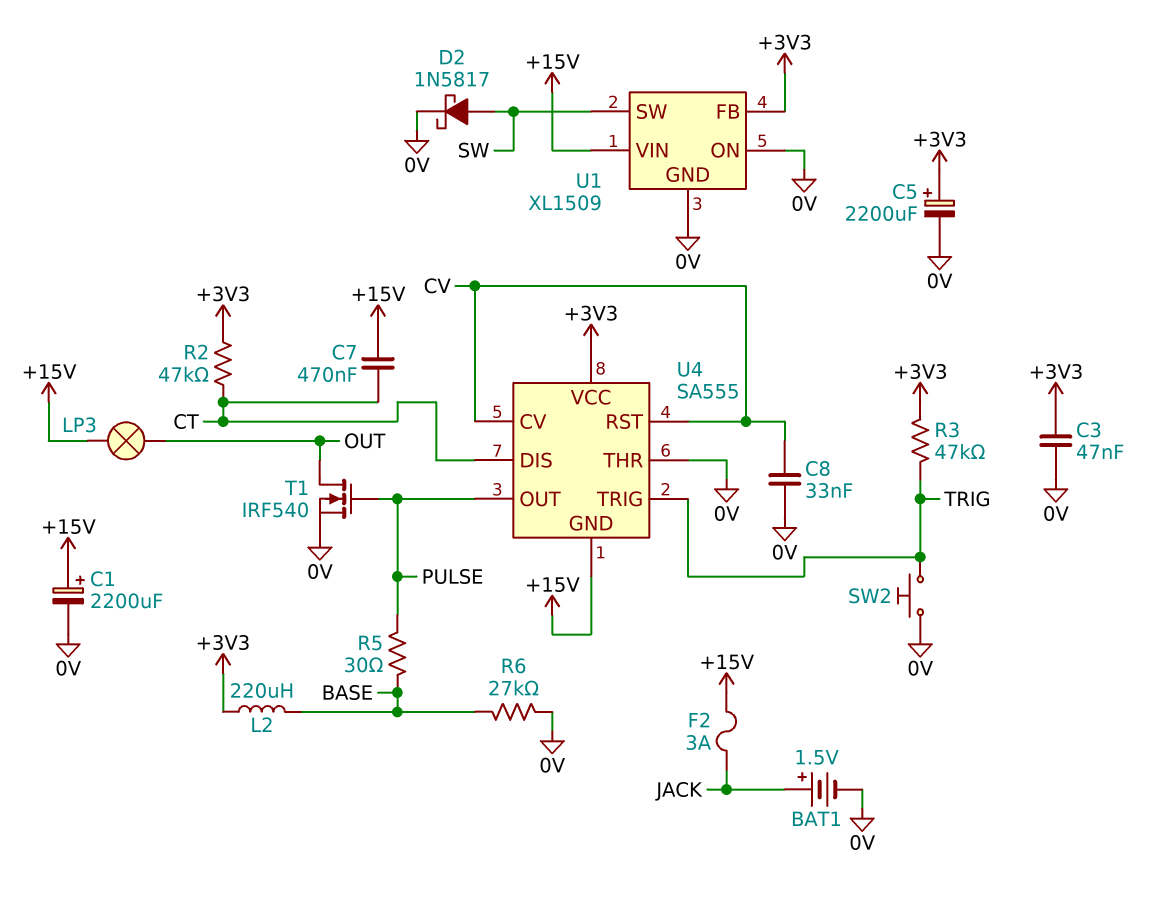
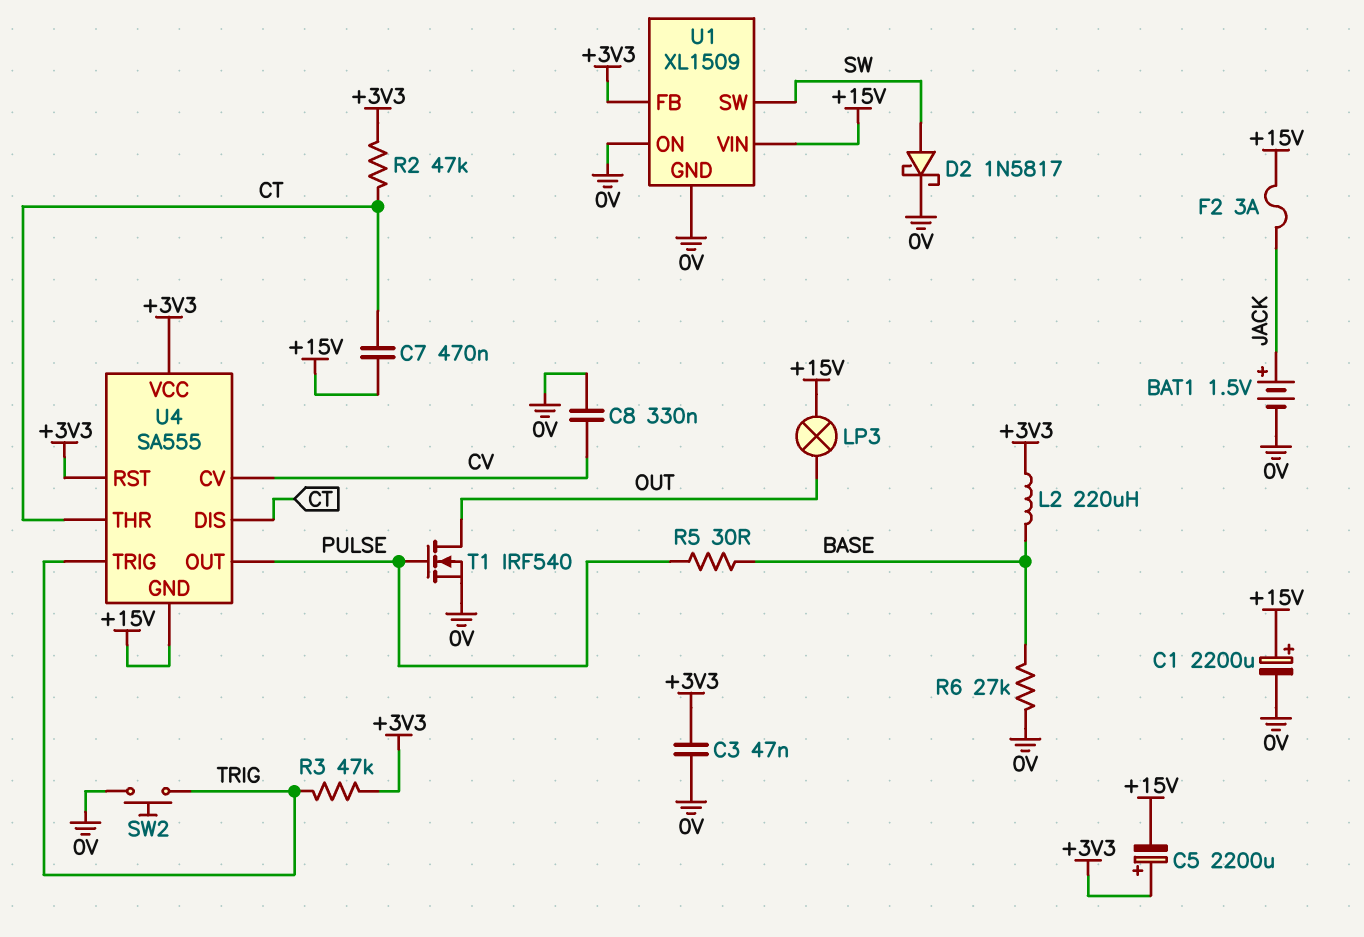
C5: 2200uF (plus +3V3, minus 0V) -> 2200uF (plus +3V3, minus +15V)
C8: 33nF (0V, CV) -> 330nF (0V, CV)
U4 pin RST: CV -> +3V3
U4 pin THR: 0V -> CT

